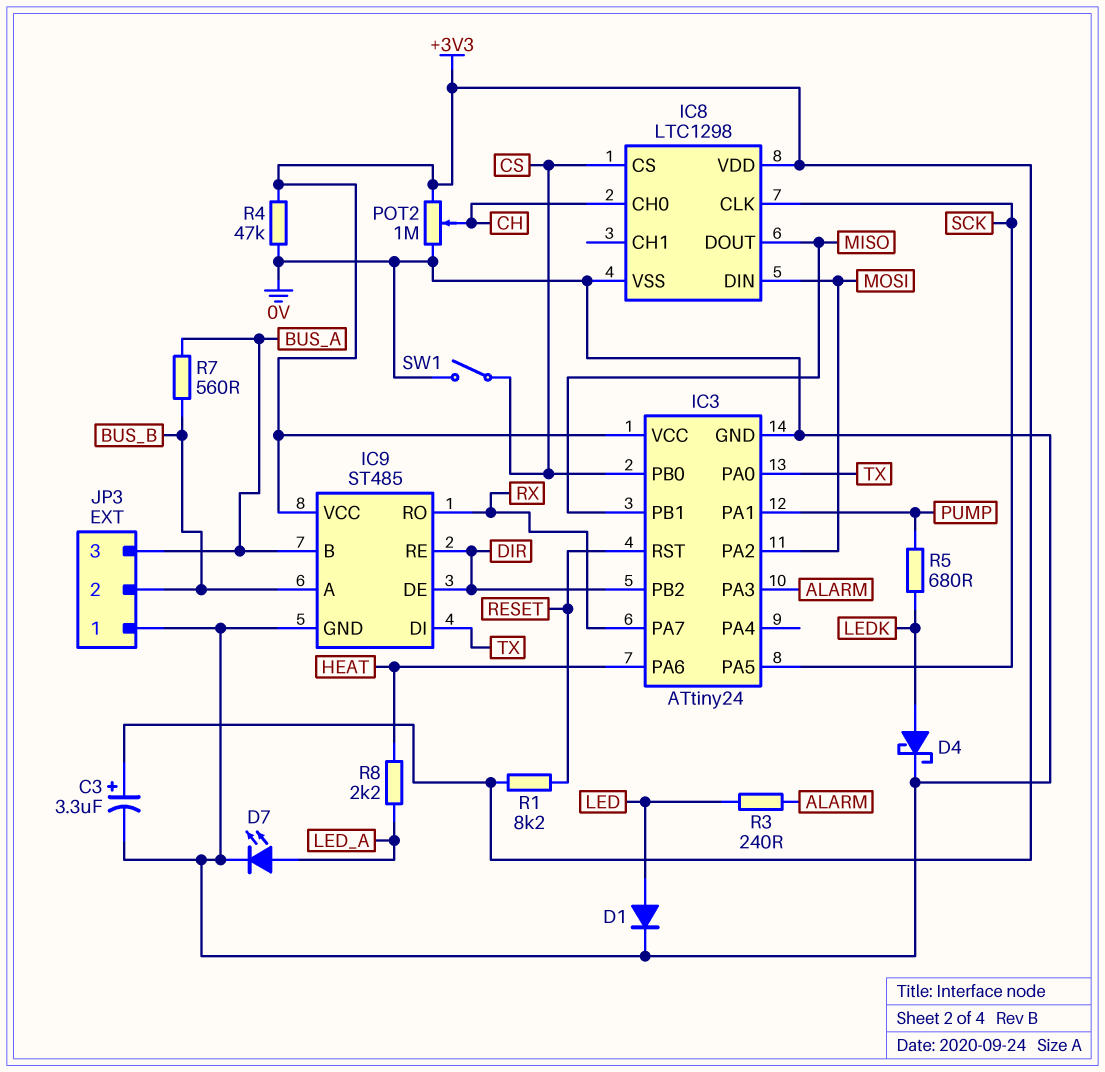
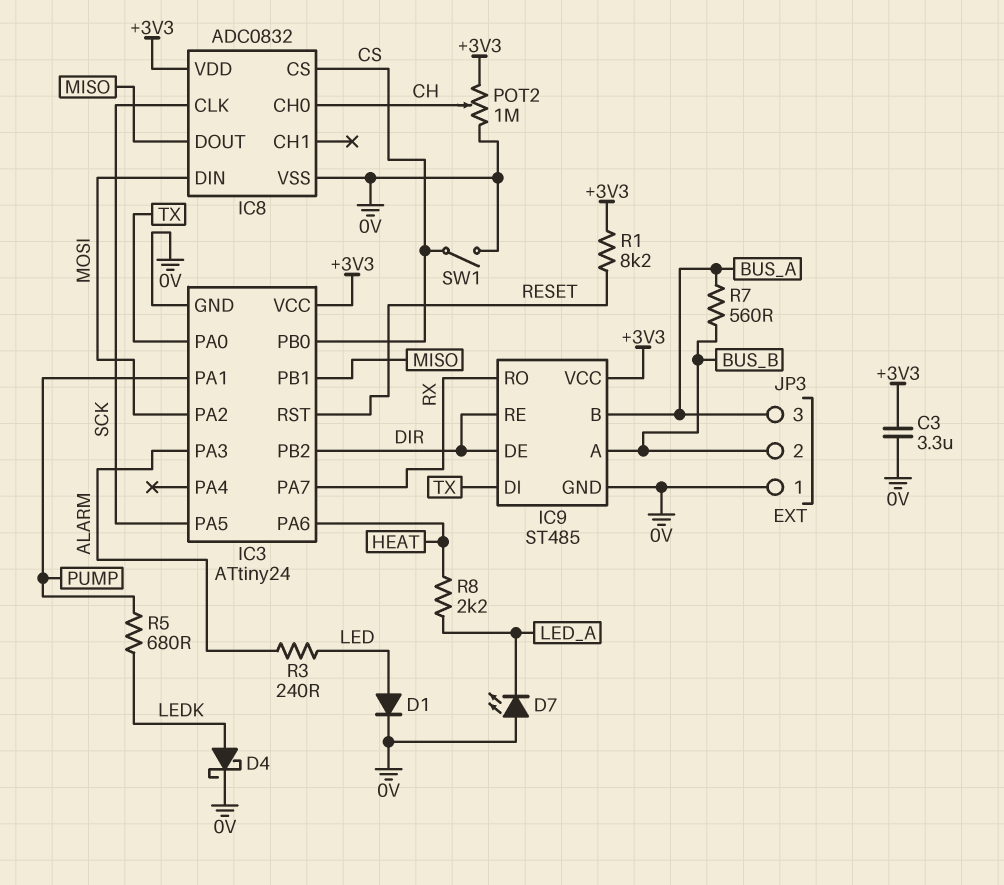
C3: 3.3uF (plus +3V3, minus 0V) -> 3.3uF (+3V3, 0V)
D7: LED (A LED_A, K 0V) -> LED (A 0V, K LED_A)
IC8: LTC1298 -> ADC0832
R4: 47k (+3V3, 0V) -> none

